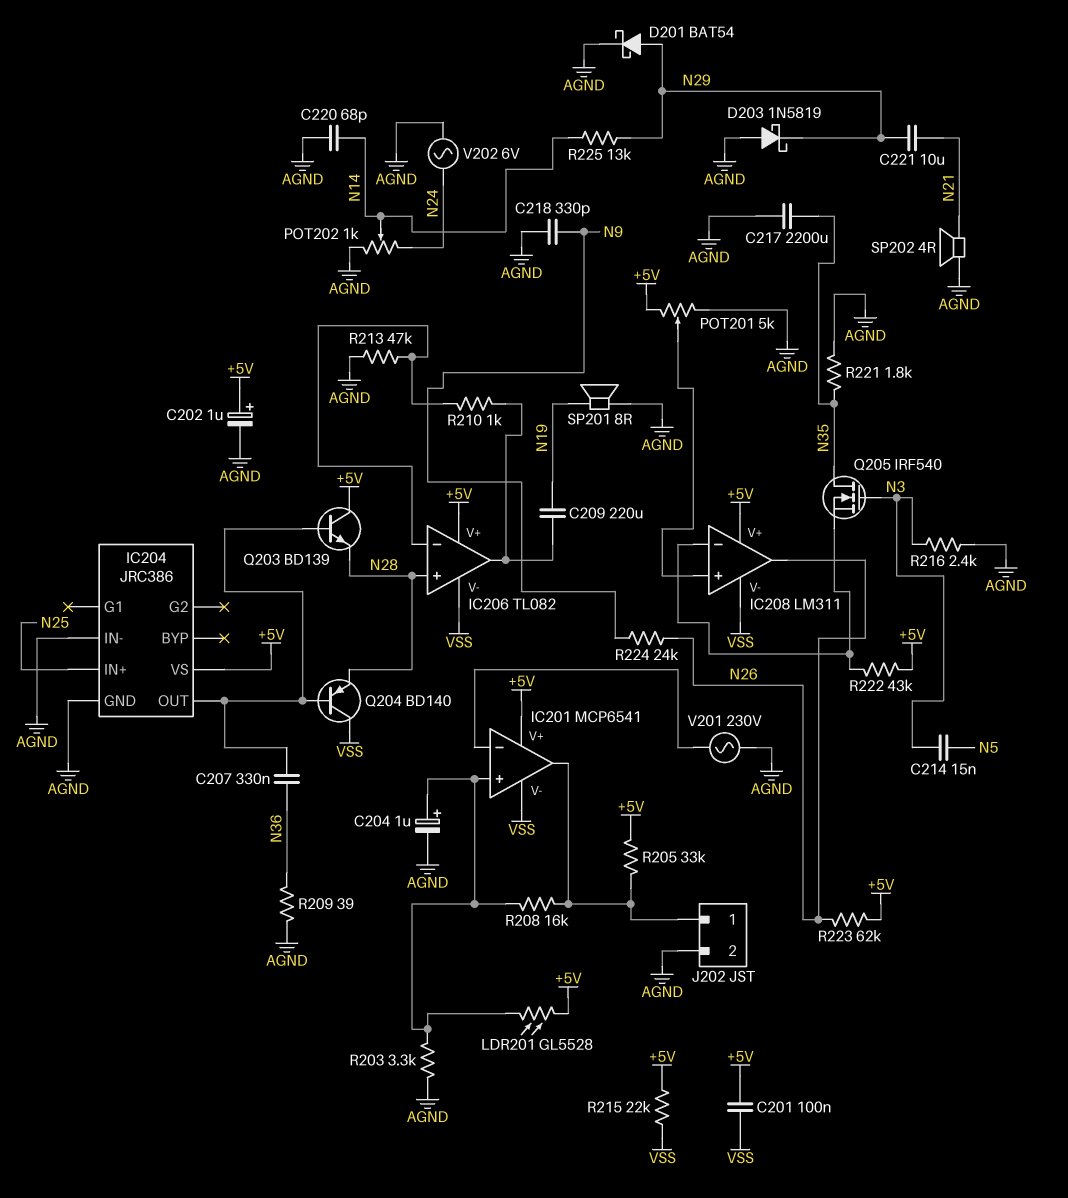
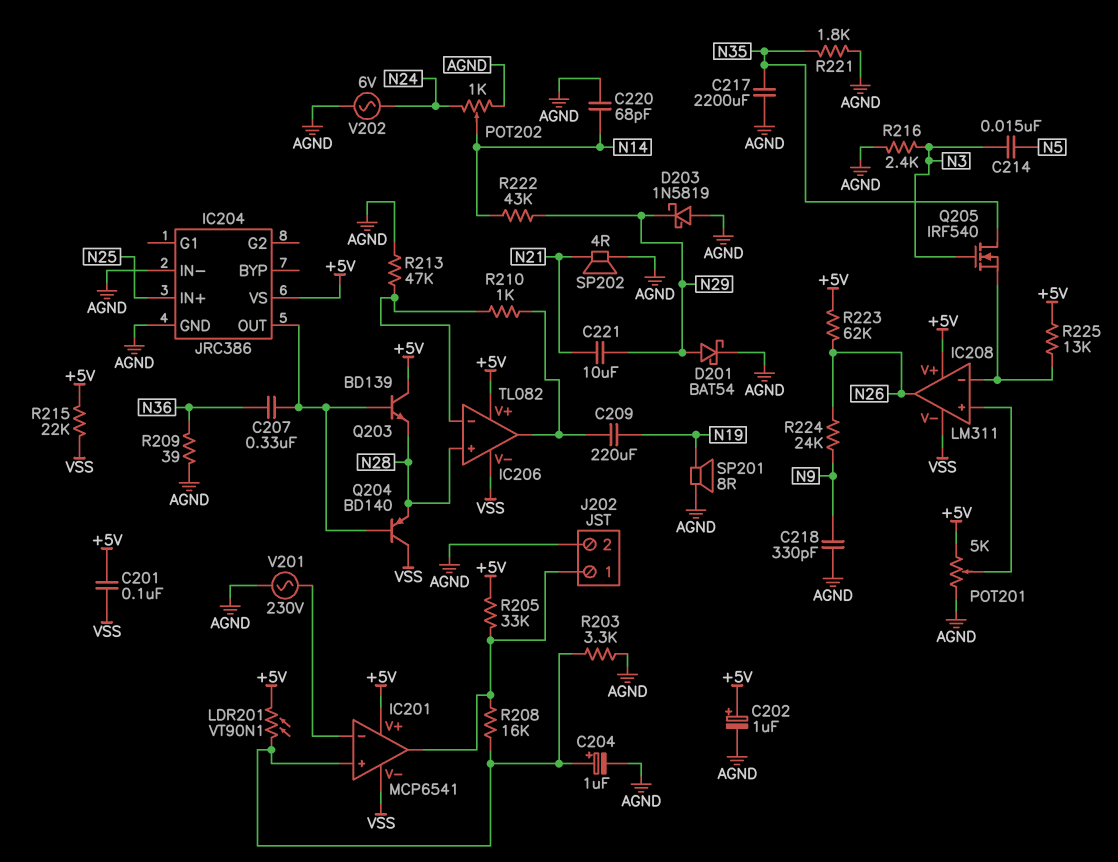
LDR201: GL5528 (+5V, IC201/in+) -> VT90N1 (+5V, IC201/in+)
R222: 43k (+5V, IC208/in-) -> 43k (N14, N29)
R225: 13k (N14, N29) -> 13k (+5V, IC208/in-)

